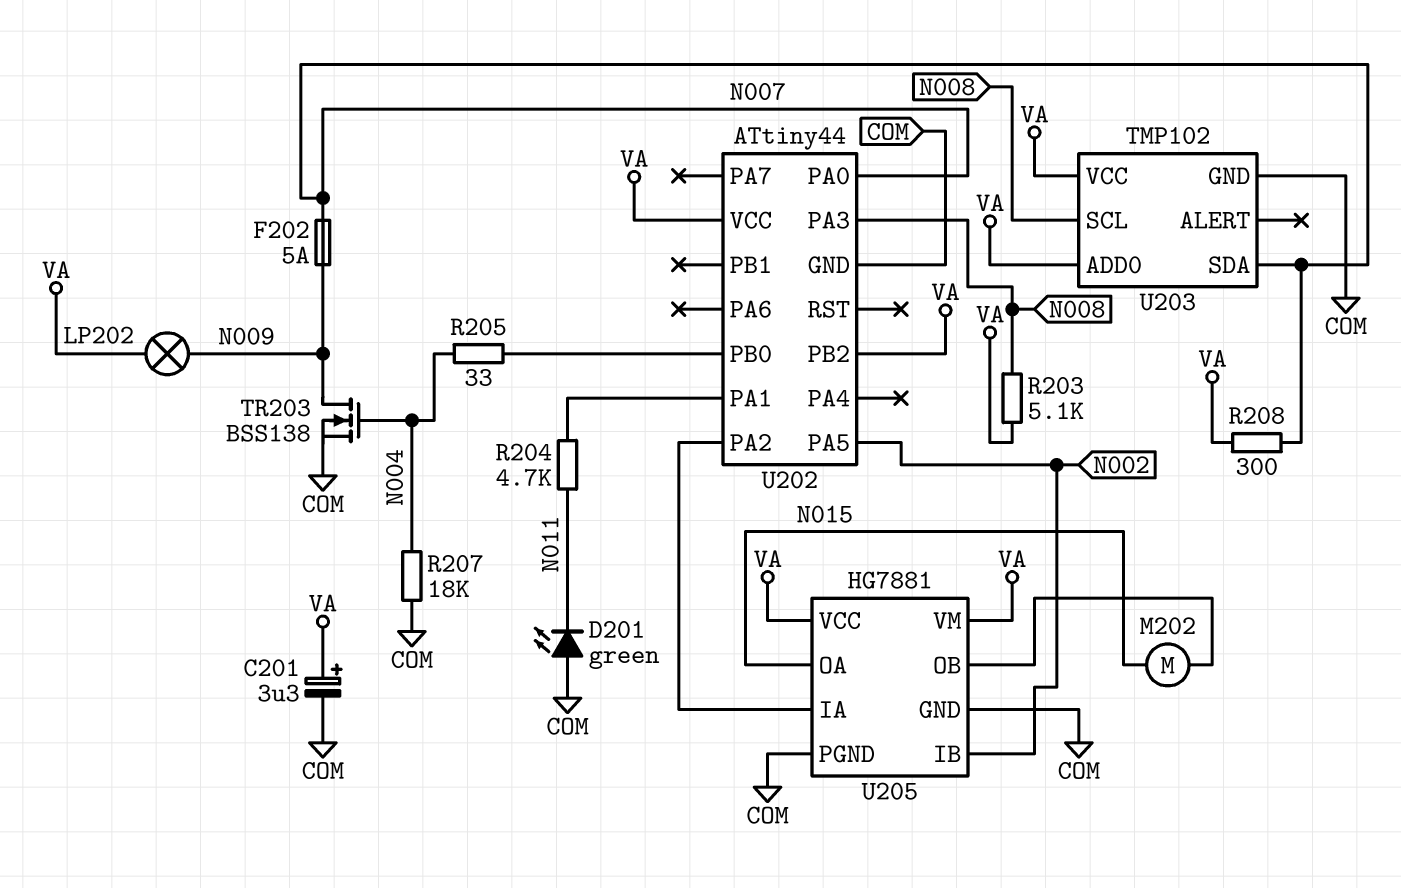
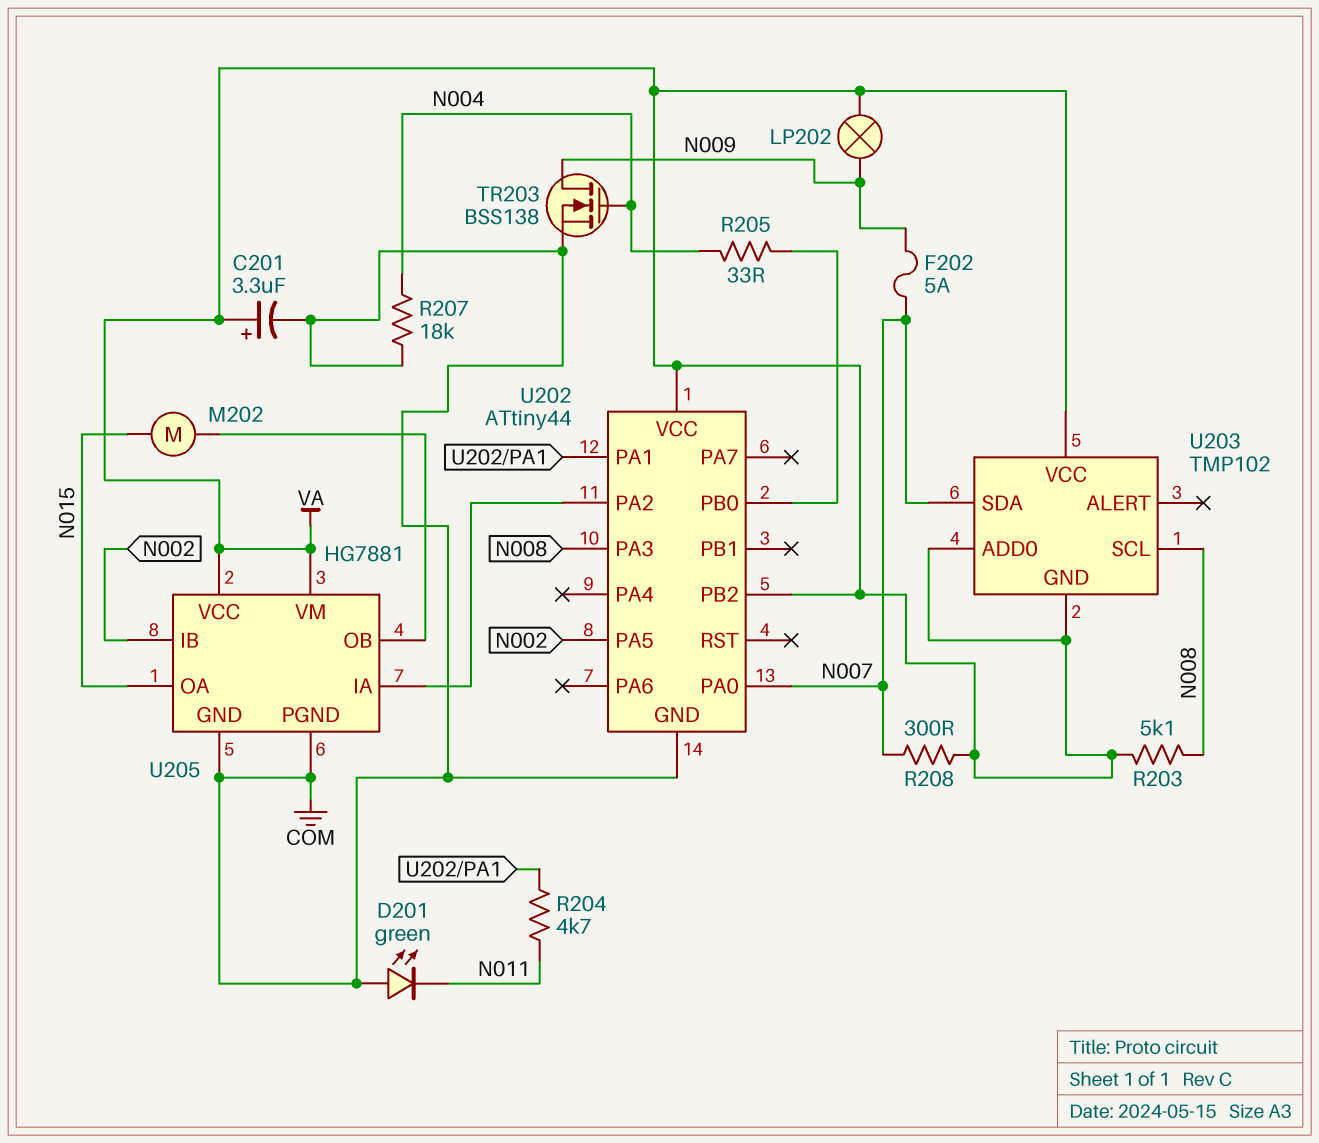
U203 pin GND: COM -> VA

